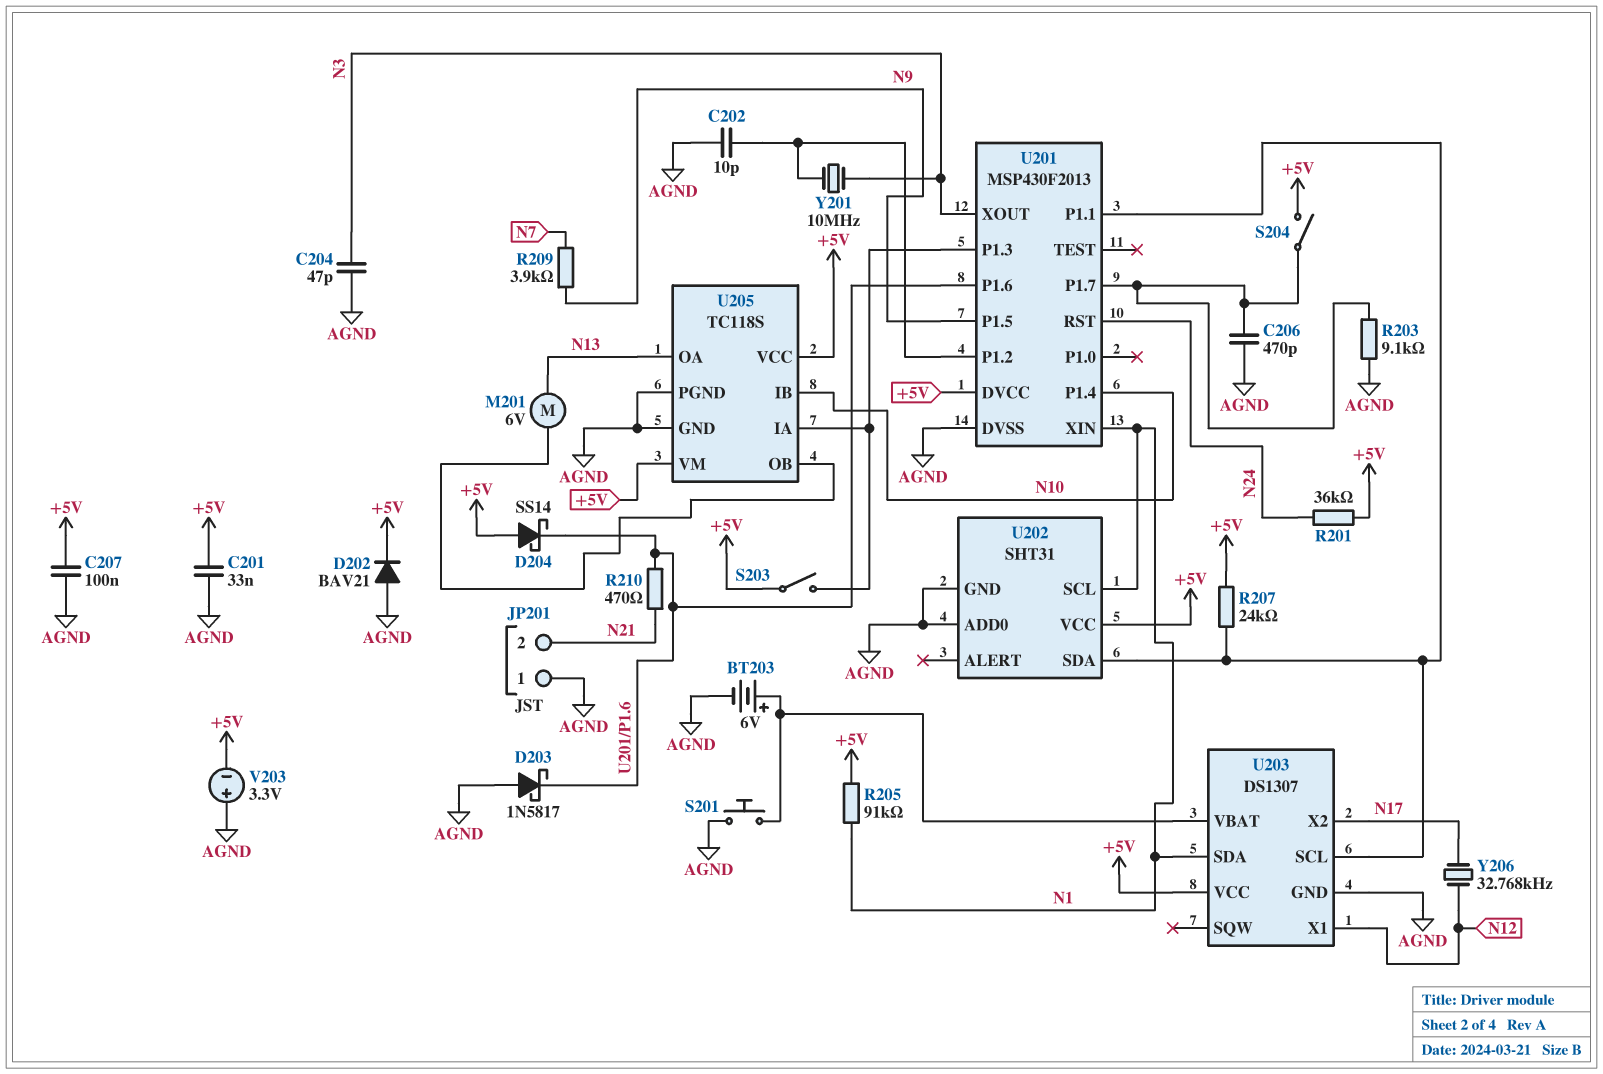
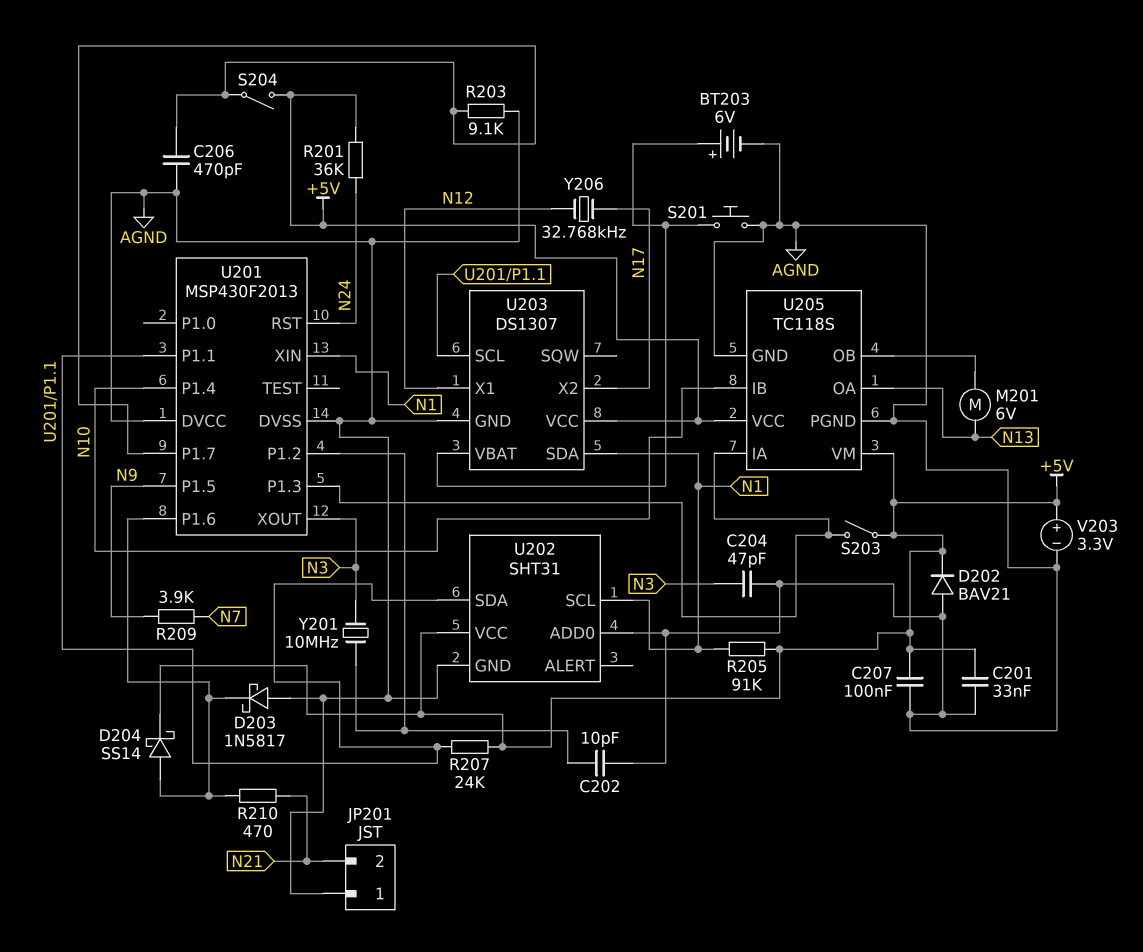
D204: schottky SS14 (A +5V, K U201/P1.6) -> schottky SS14 (A U201/P1.6, K +5V)
U201 pin DVCC: +5V -> AGND
V203: 3.3V (plus AGND, minus +5V) -> 3.3V (plus +5V, minus AGND)

